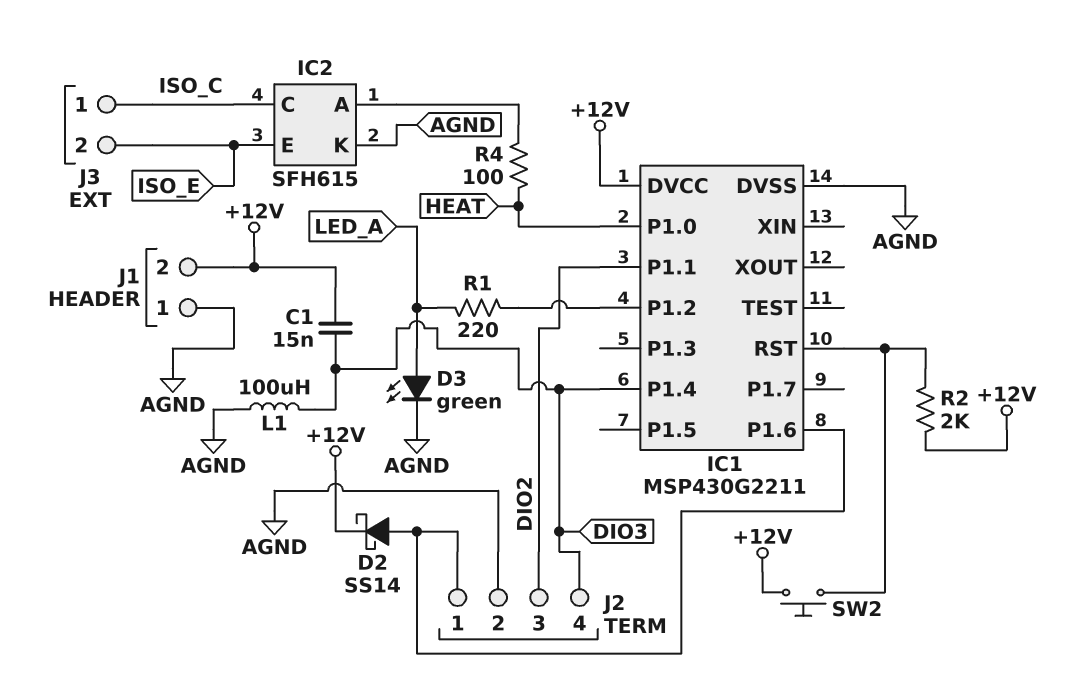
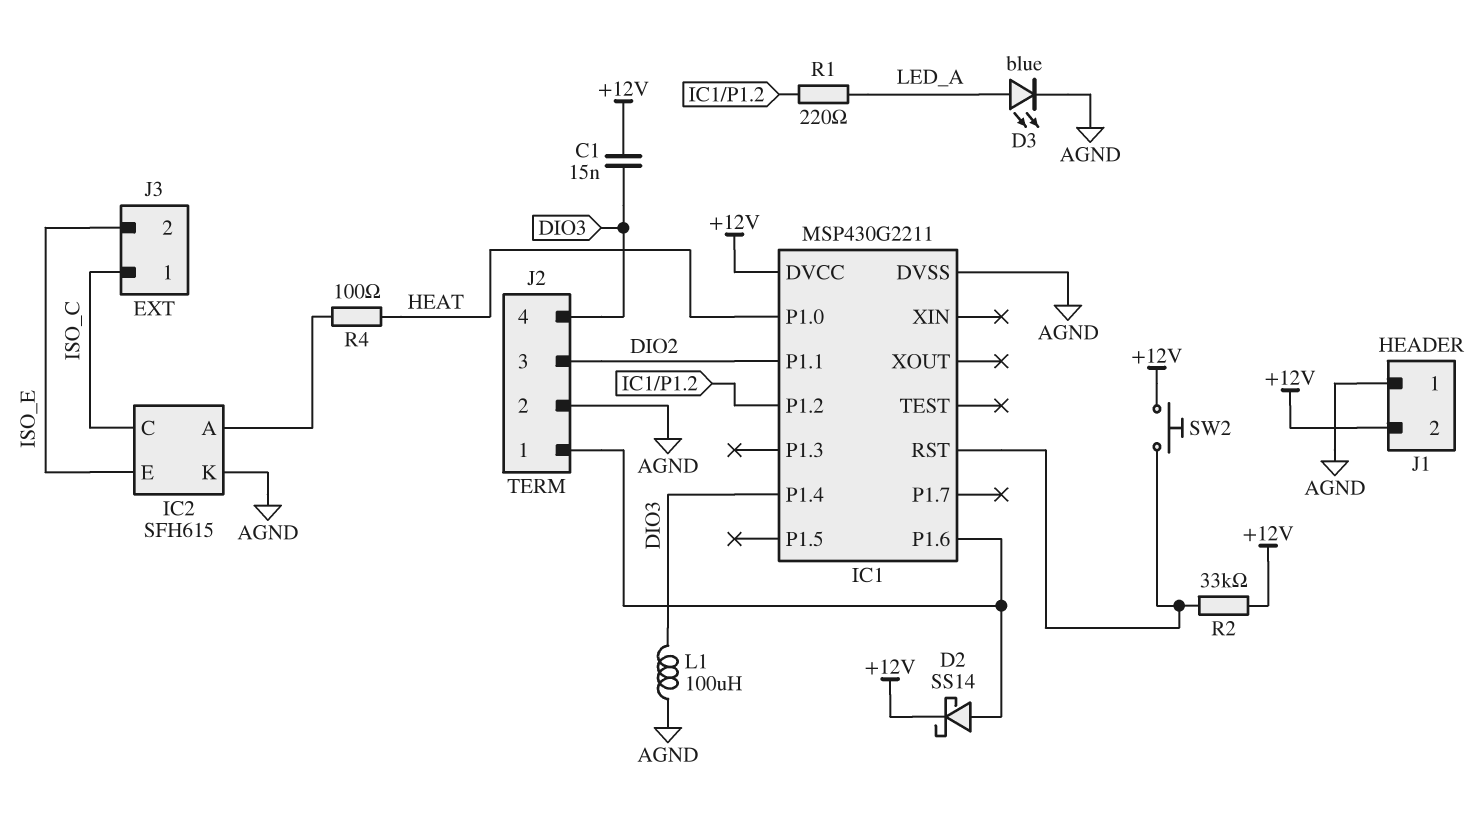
D3: LED green (A LED_A, K AGND) -> LED blue (A LED_A, K AGND)
R2: 2k (+12V, IC1/RST) -> 33k (+12V, IC1/RST)

